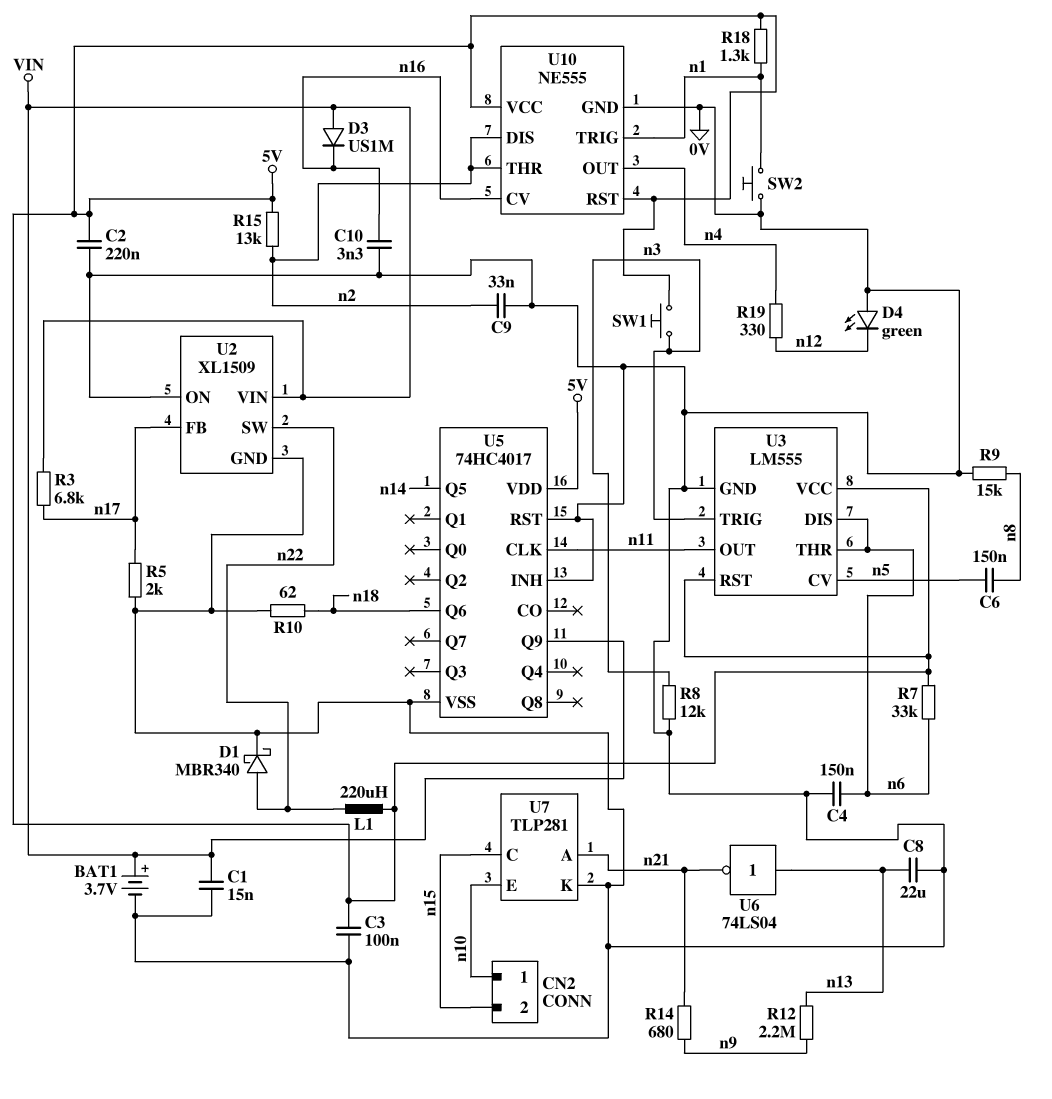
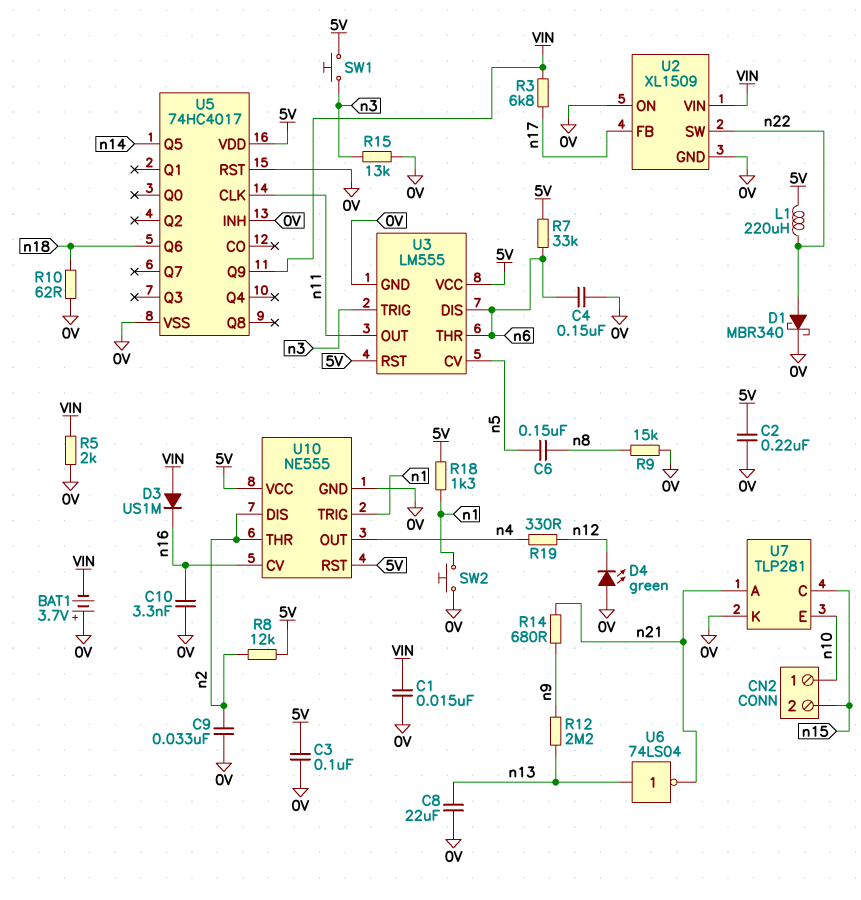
BAT1: 3.7V (plus VIN, minus 0V) -> 3.7V (plus 0V, minus VIN)
R5: 2k (0V, n17) -> 2k (0V, VIN)
R8: 12k (0V, n3) -> 12k (5V, n2)
R15: 13k (5V, n2) -> 13k (0V, n3)

